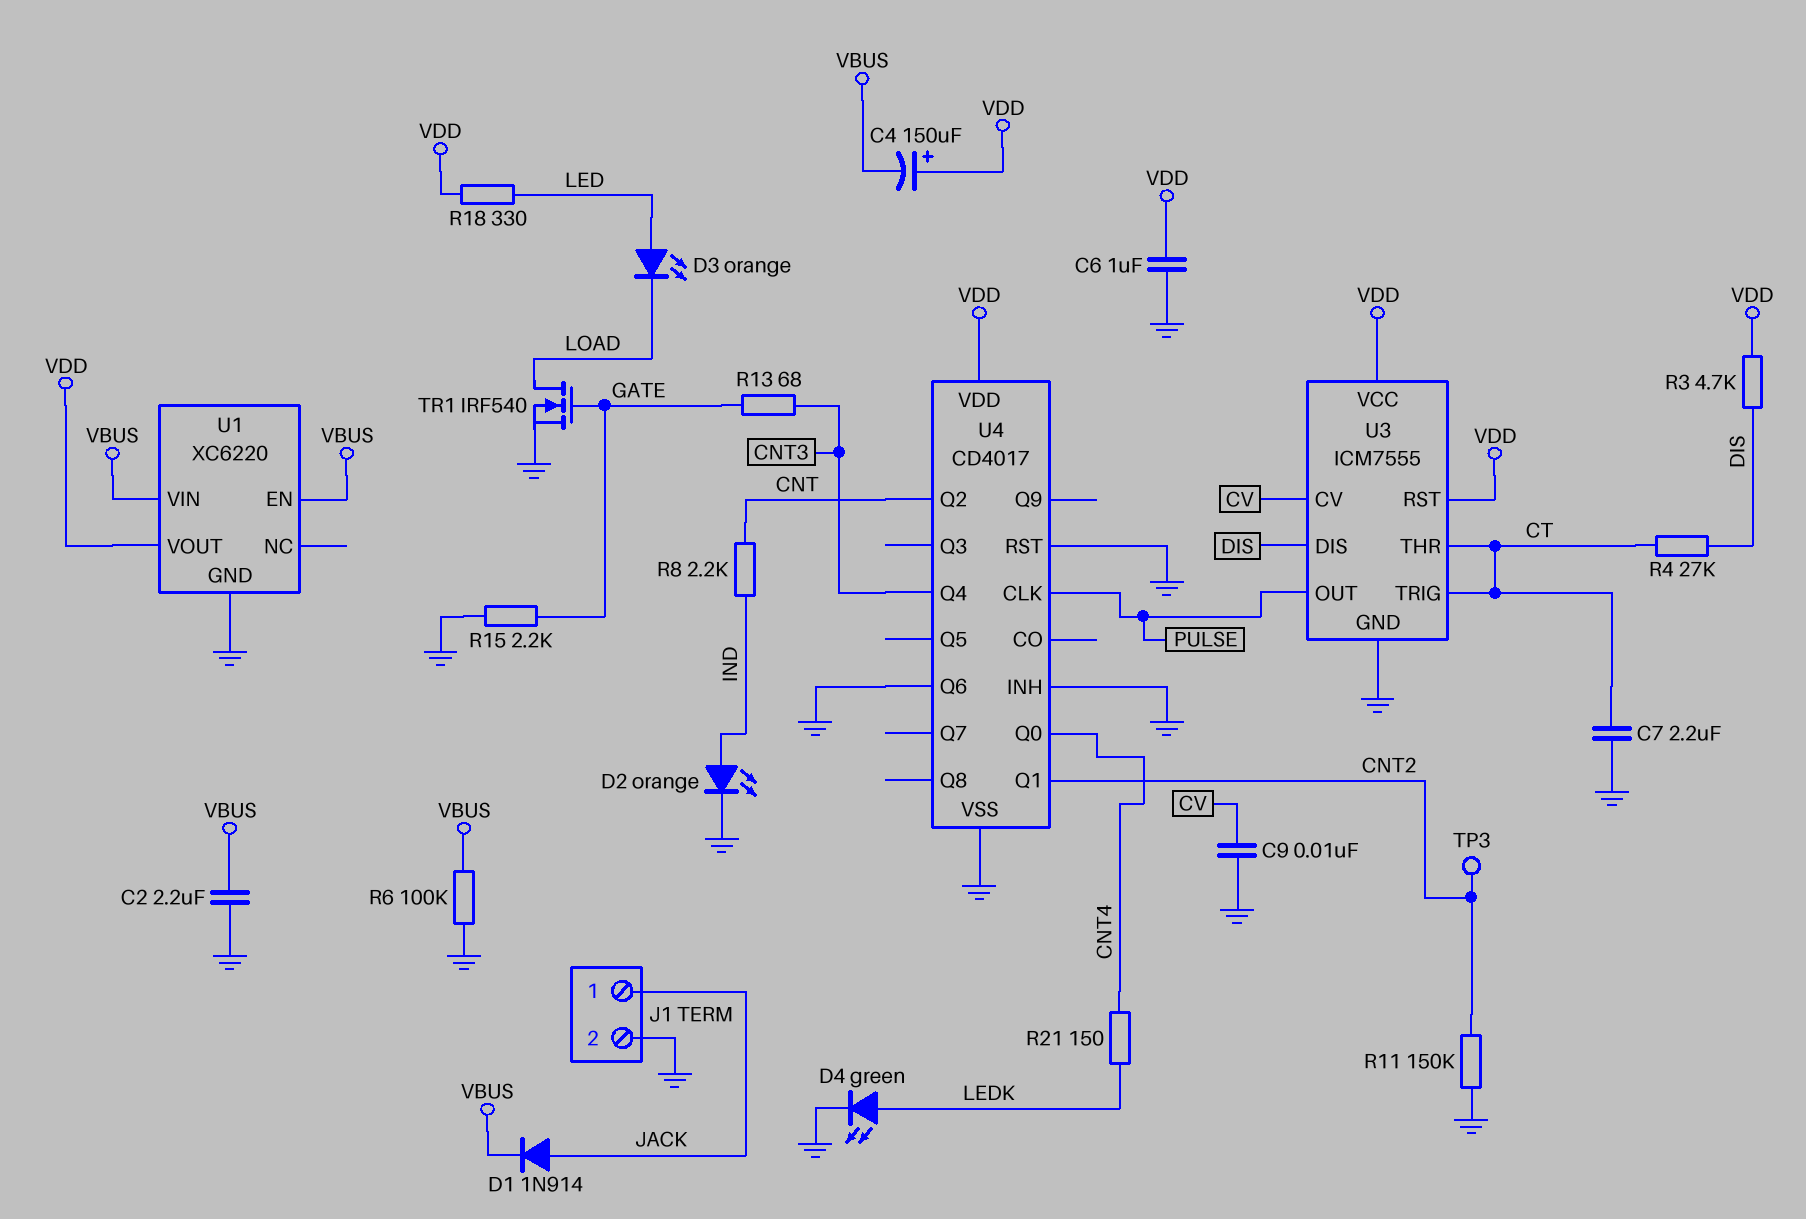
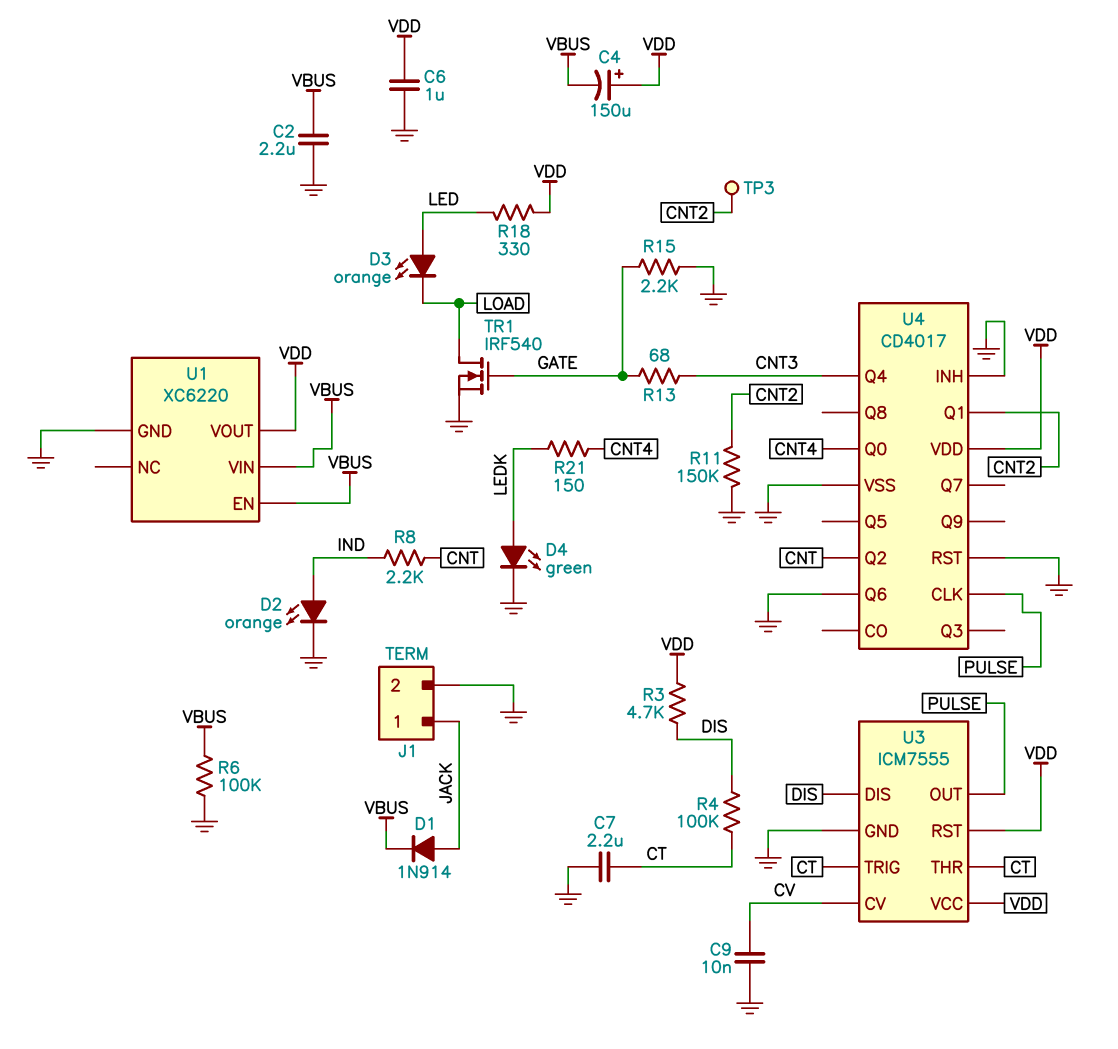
R4: 27k (CT, DIS) -> 100k (CT, DIS)

